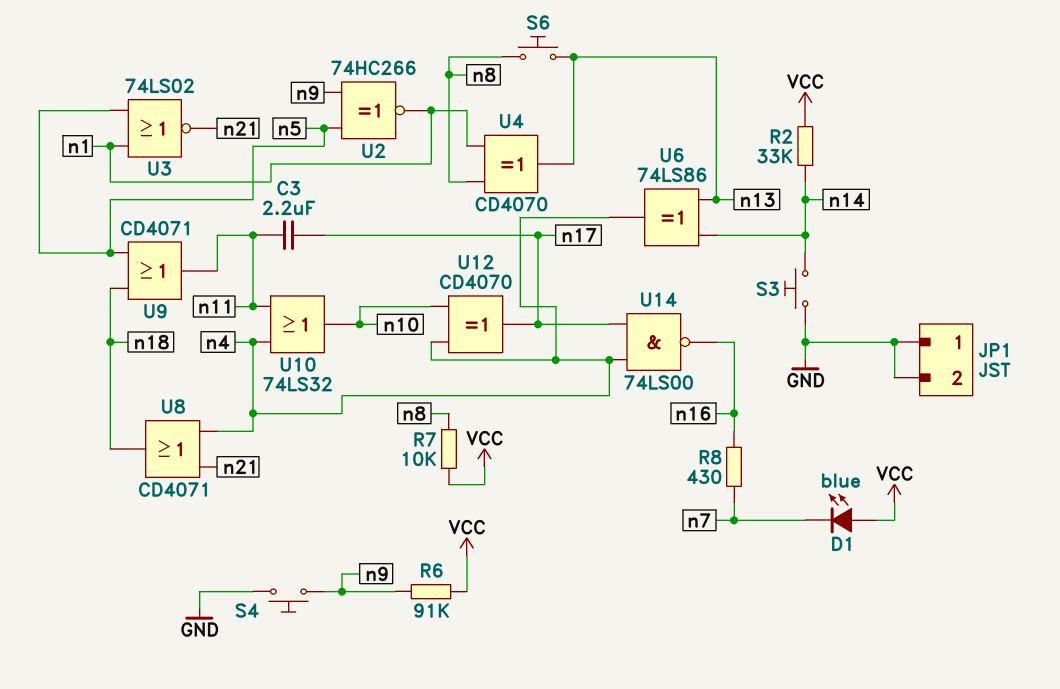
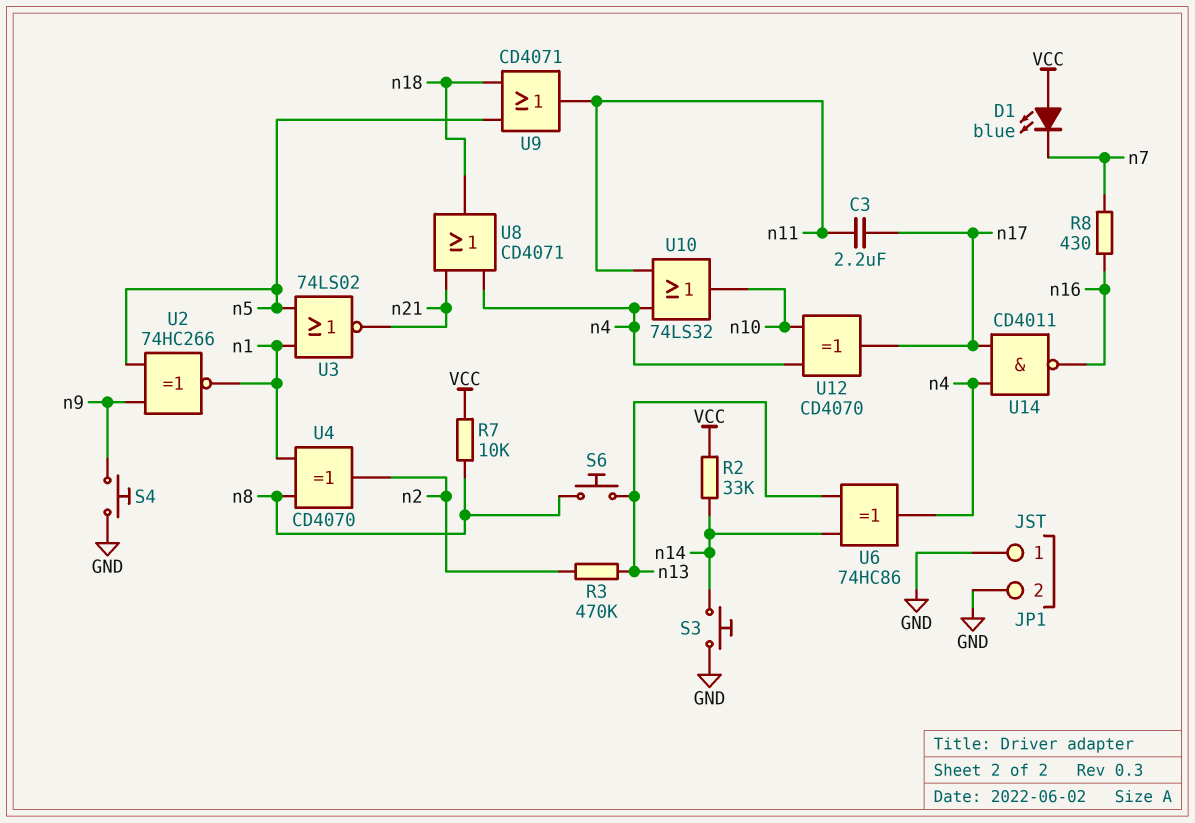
R3: none -> 470k (n2, n13)
R6: 91k (VCC, n9) -> none
U4: XOR CD4070 (in n1, in n8, out n13) -> XOR CD4070 (in n1, in n8, out n2)
U6: XOR 74LS86 (in n13, in n14, out n4) -> XOR 74HC86 (in n13, in n14, out n4)
U14: NAND 74LS00 (in n4, in n17, out n16) -> NAND CD4011 (in n4, in n17, out n16)

